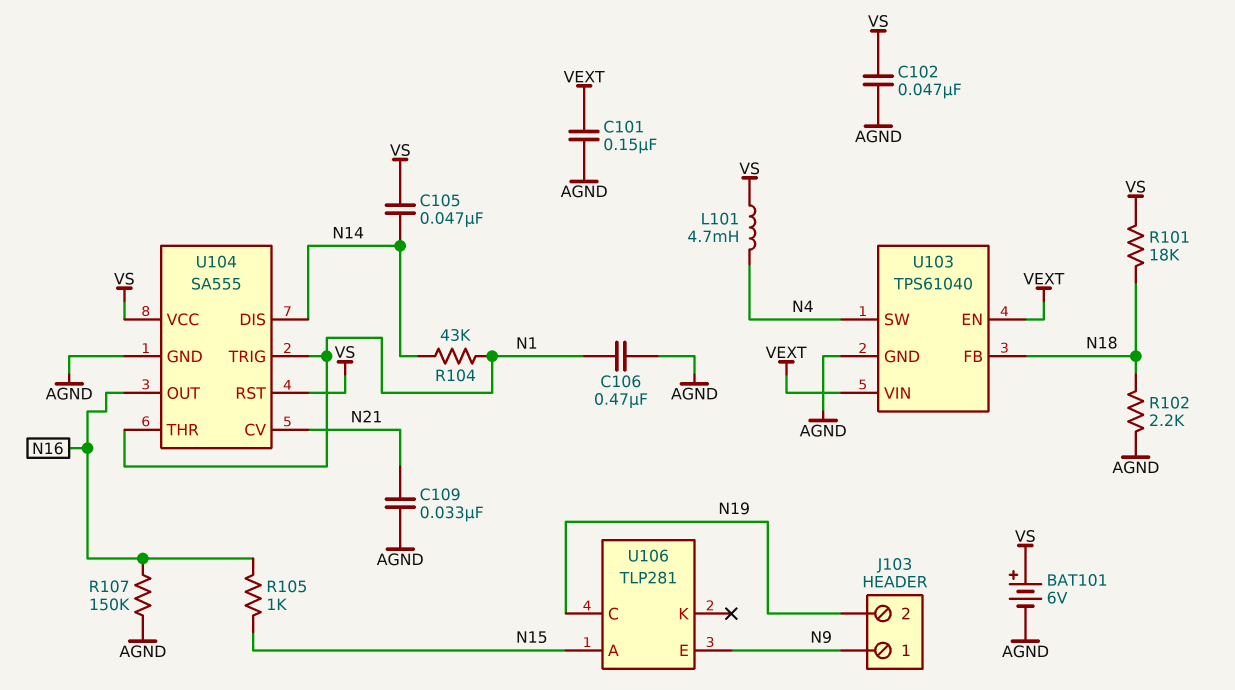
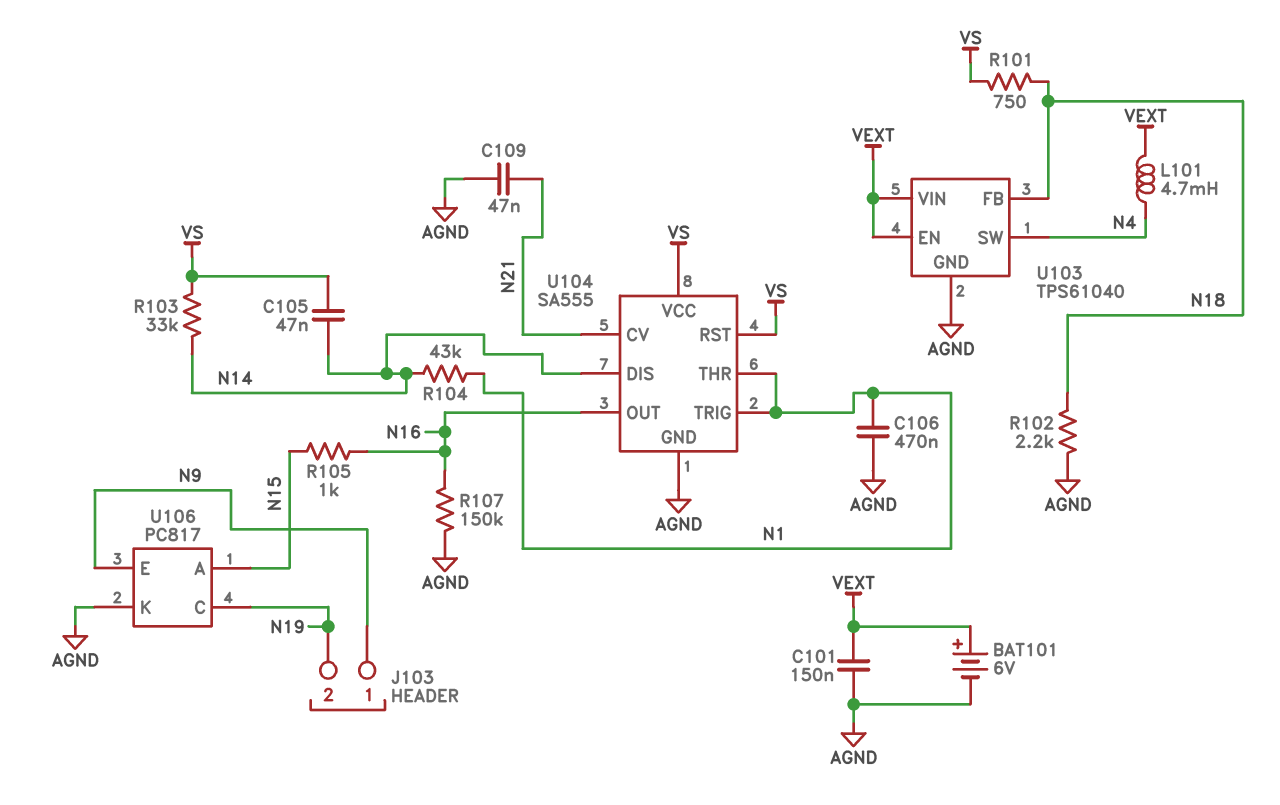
BAT101: 6V (plus VS, minus AGND) -> 6V (plus VEXT, minus AGND)
C102: 47nF (AGND, VS) -> none
C109: 33nF (AGND, N21) -> 47nF (AGND, N21)
L101: 4.7mH (N4, VS) -> 4.7mH (N4, VEXT)
R101: 18k (N18, VS) -> 750 (N18, VS)
R103: none -> 33k (N14, VS)
U106: TLP281 -> PC817
U106 pin K: none -> AGND

